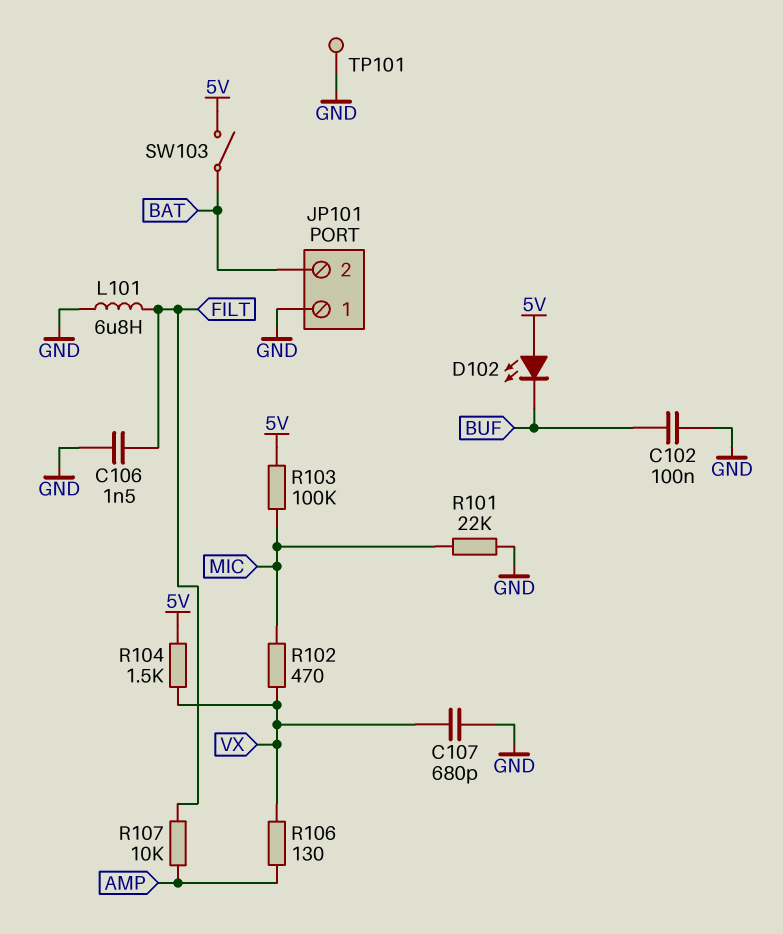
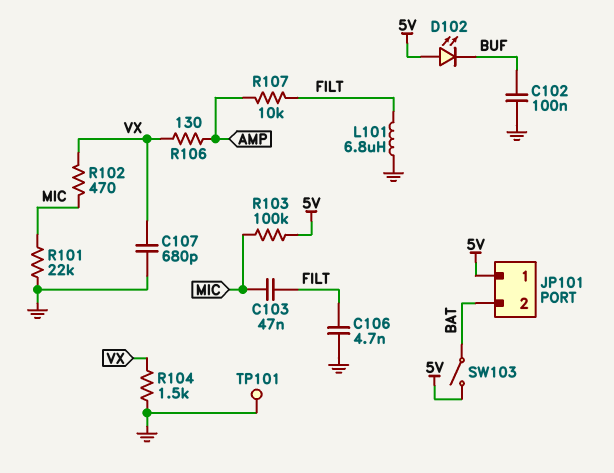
C103: none -> 47nF (FILT, MIC)
C106: 1.5nF (FILT, GND) -> 4.7nF (FILT, GND)
JP101 pin 1: GND -> 5V
R104: 1.5k (5V, VX) -> 1.5k (GND, VX)

